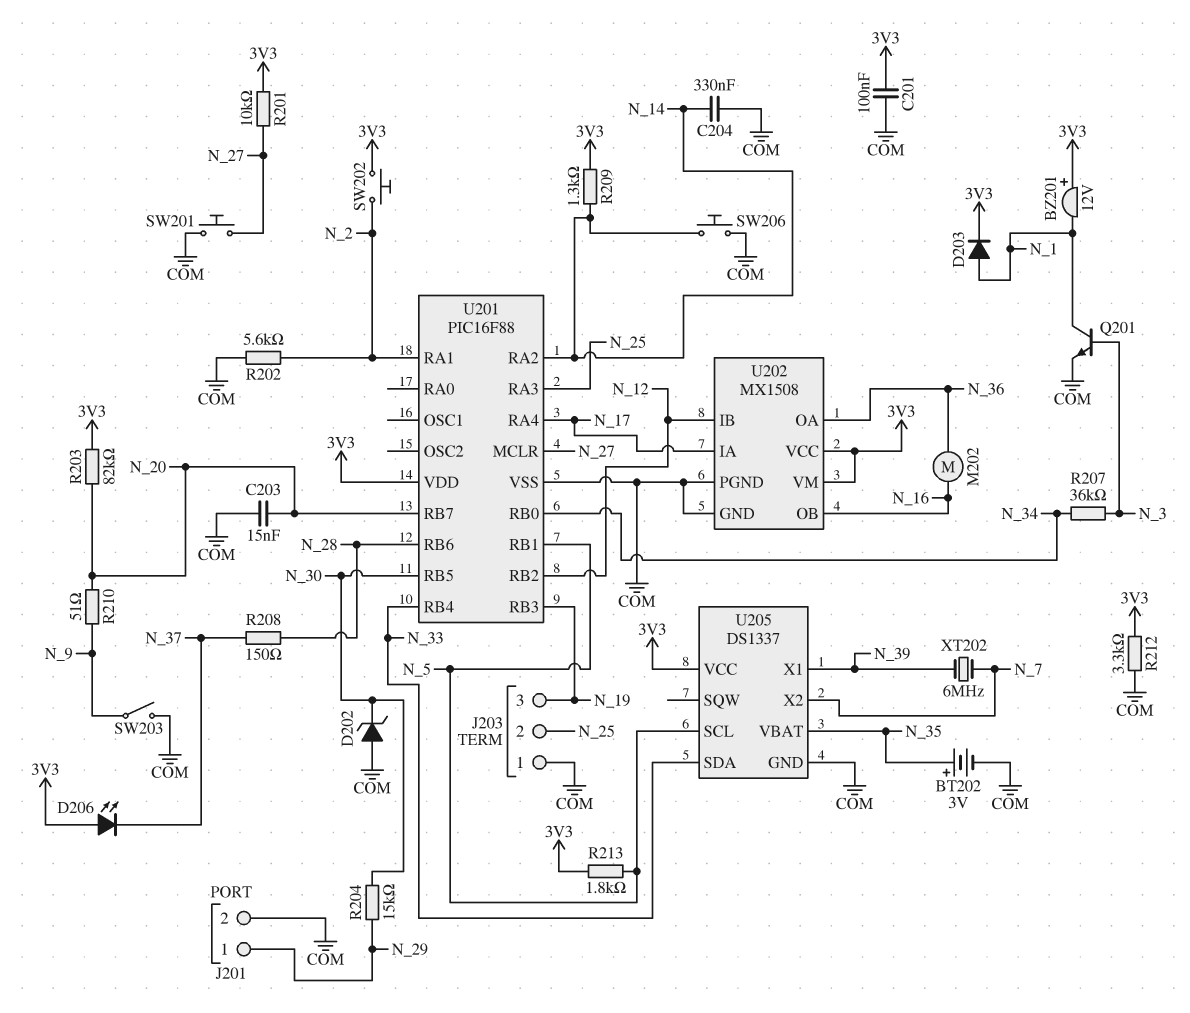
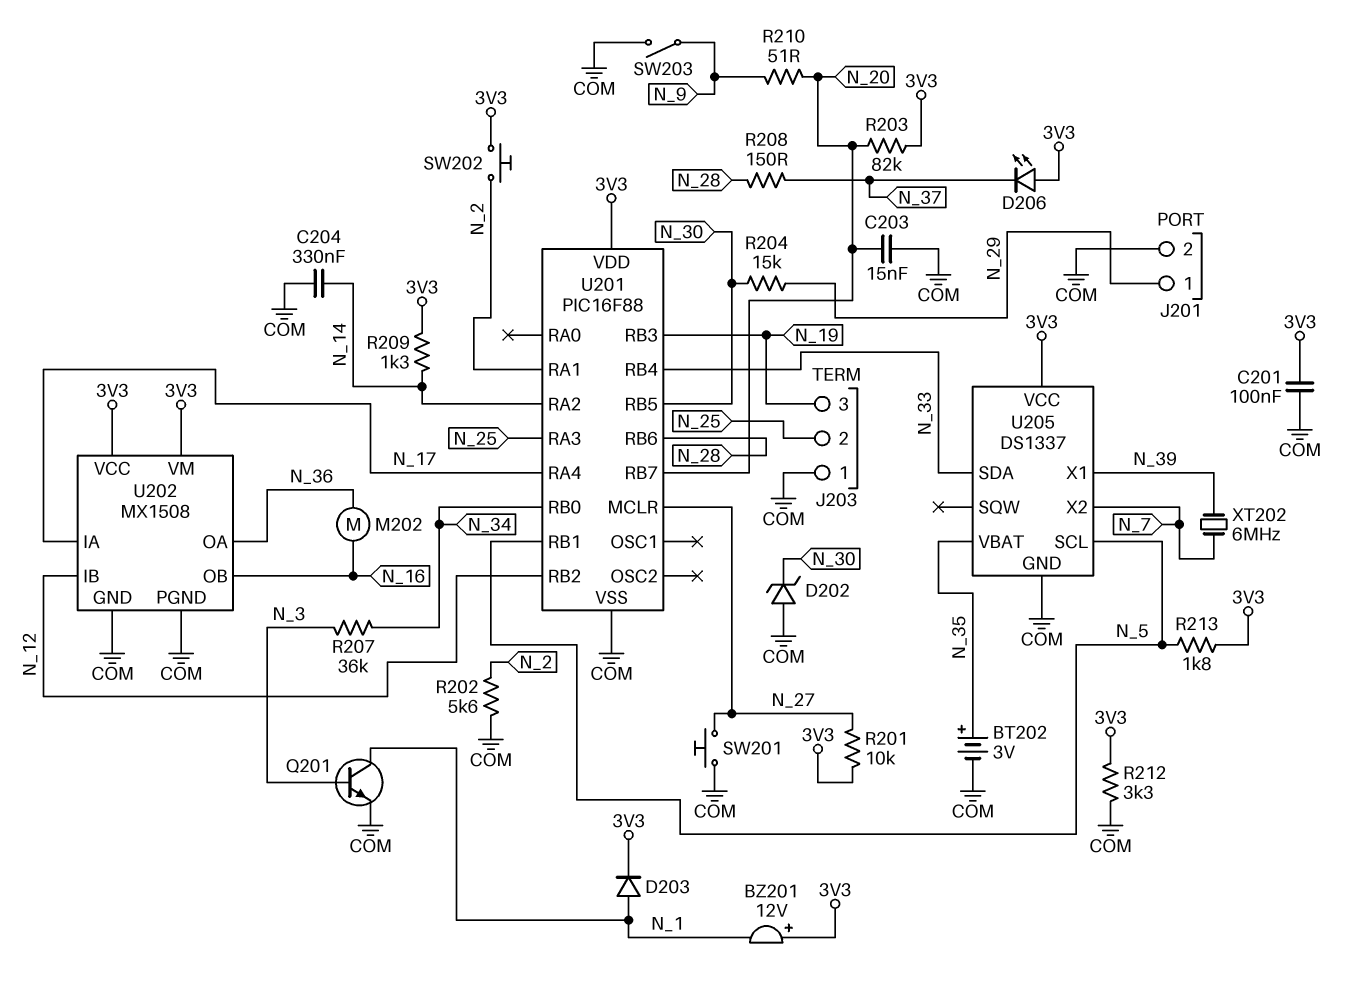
SW206: button (COM, N_14) -> none

